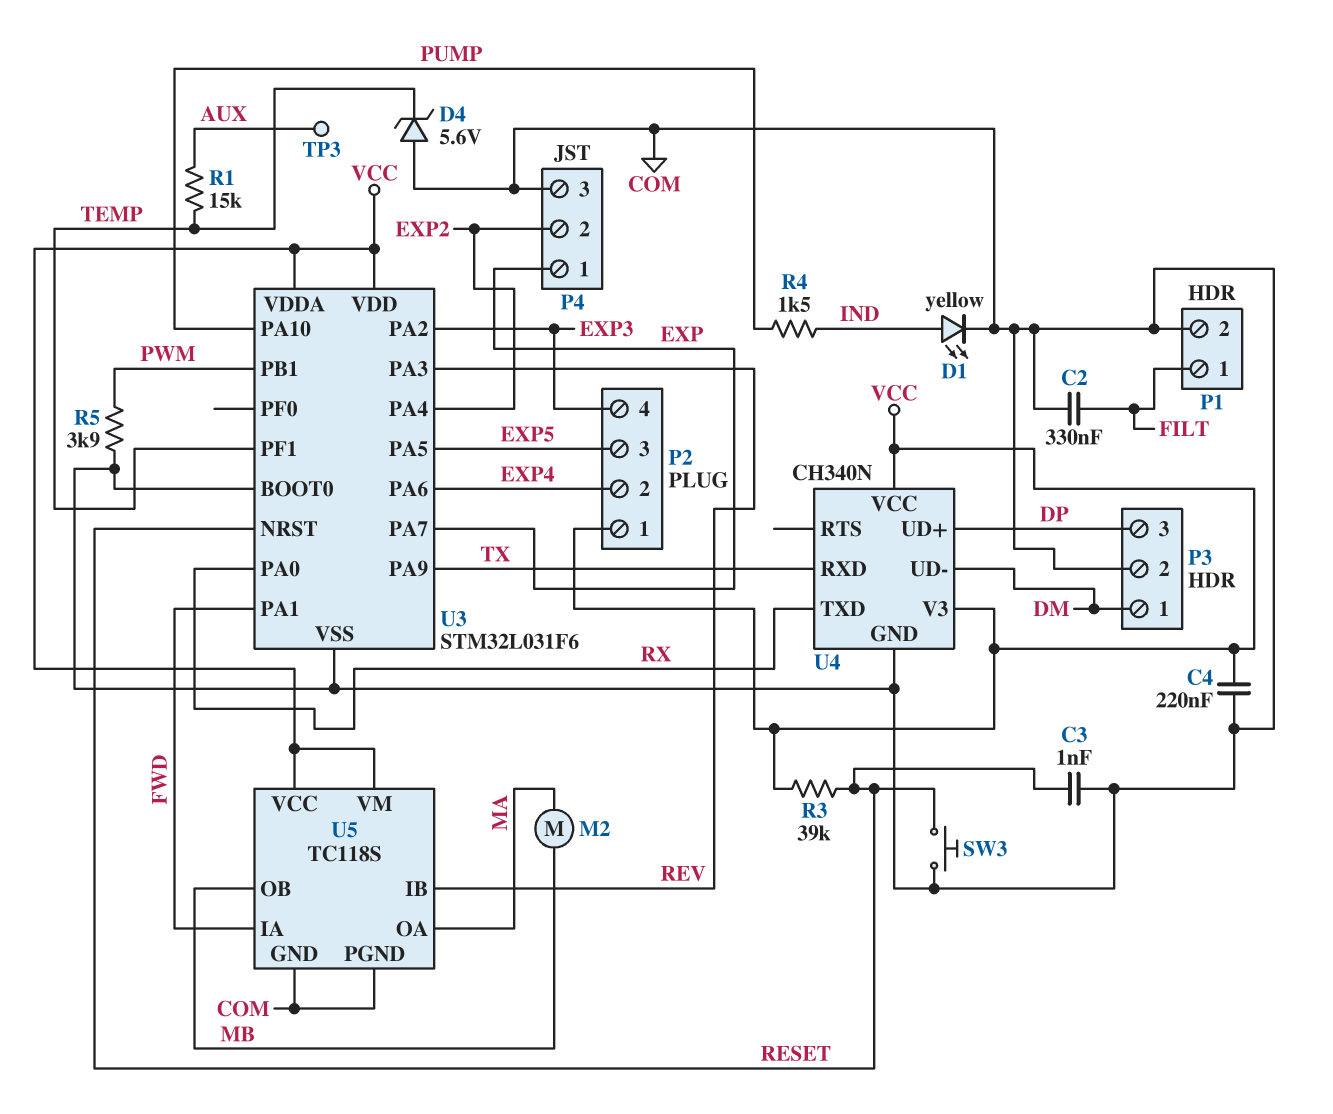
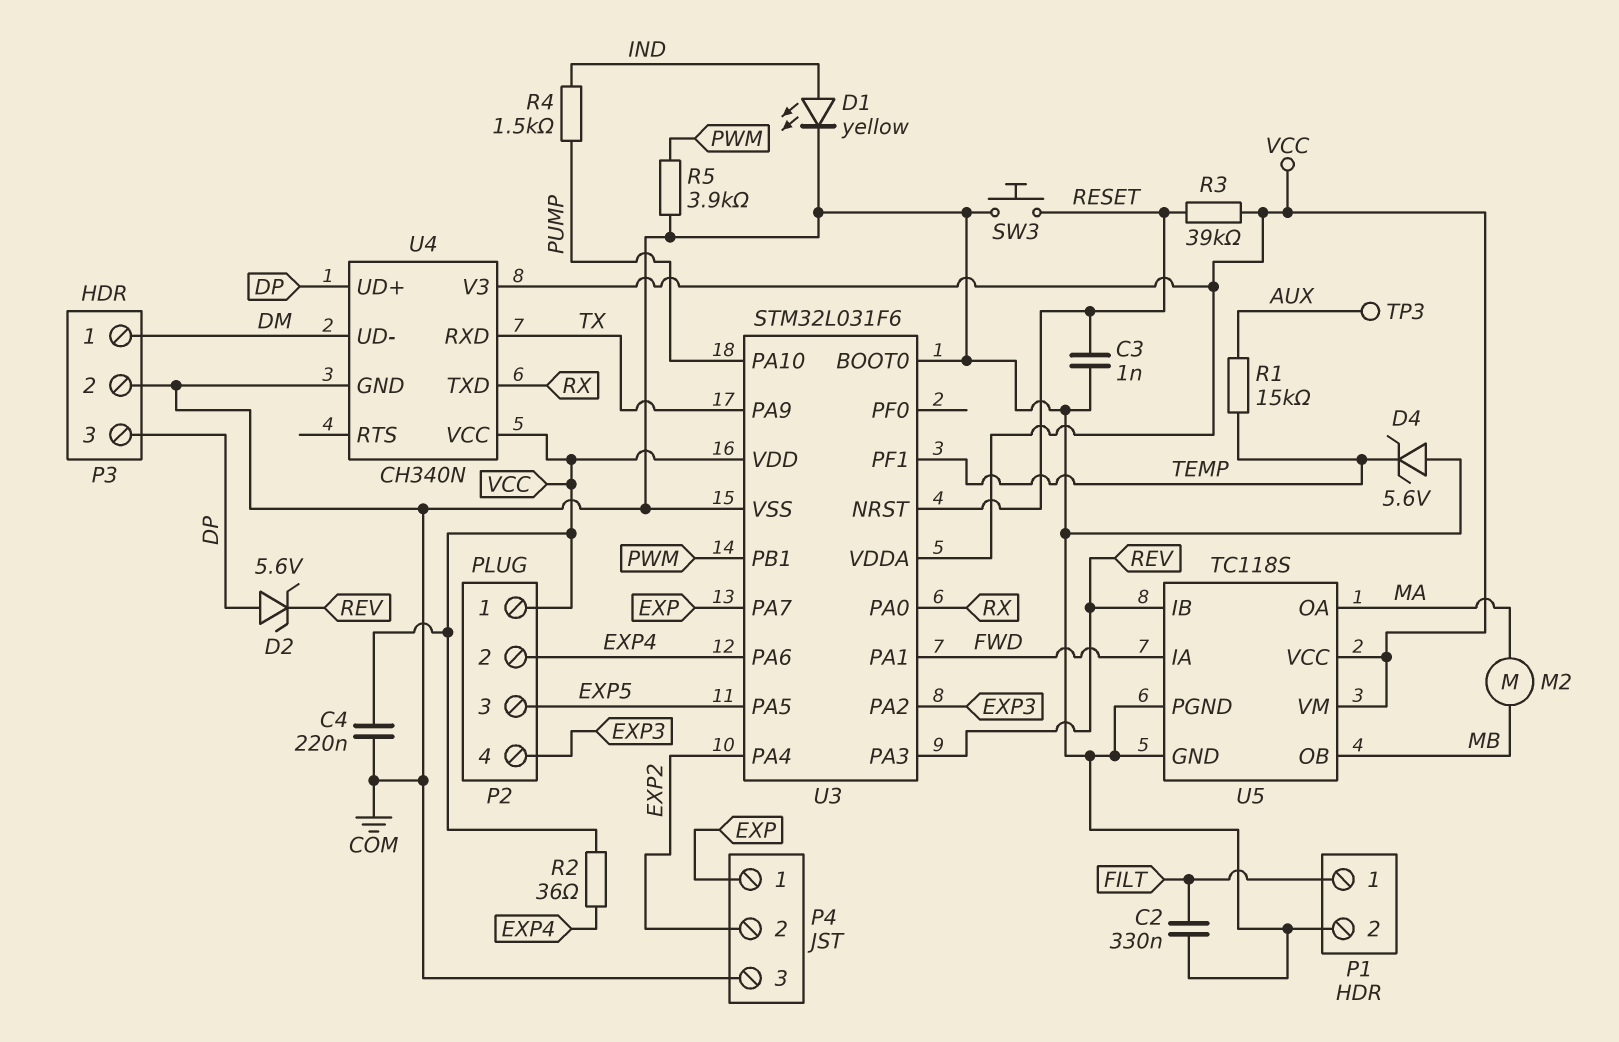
D2: none -> zener 5.6V (A DP, K REV)
R2: none -> 36 (EXP4, VCC)

